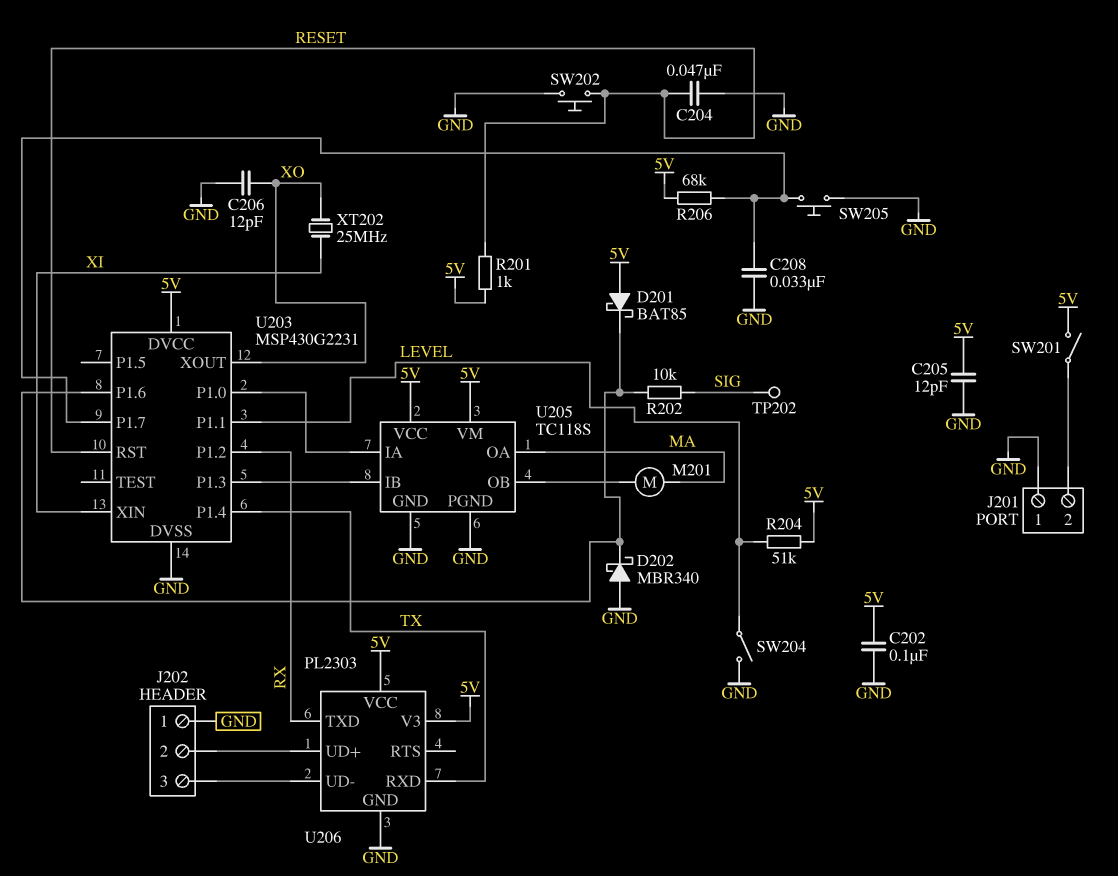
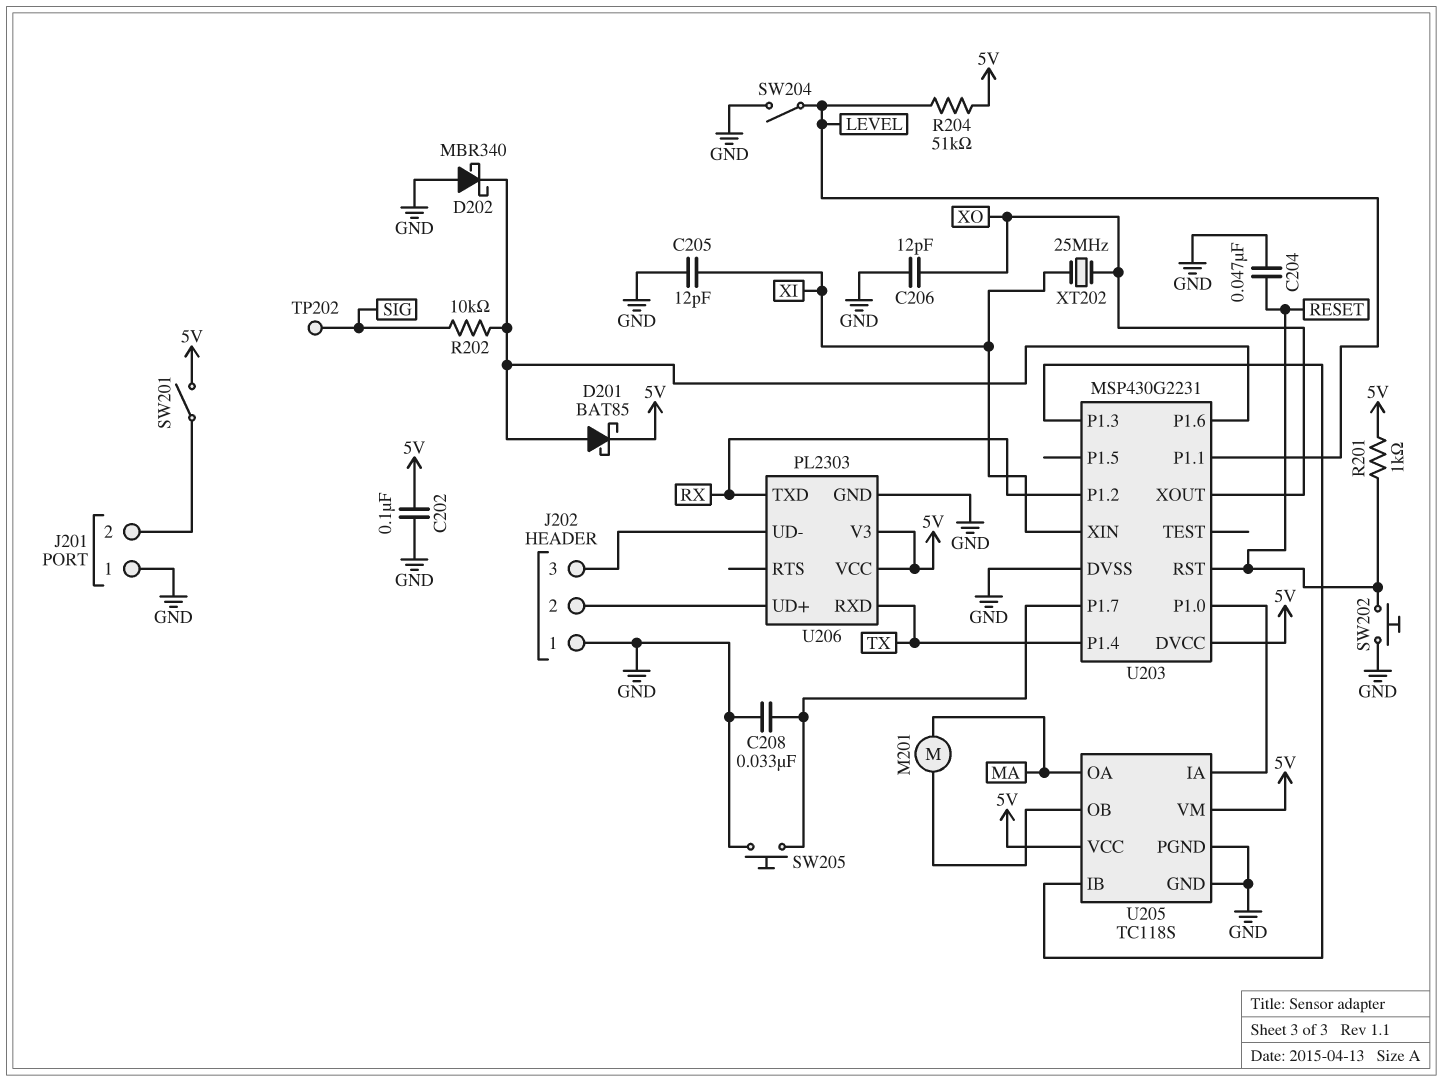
C205: 12pF (5V, GND) -> 12pF (GND, XI)
D201: schottky BAT85 (A 5V, K U203/P1.6) -> schottky BAT85 (A U203/P1.6, K 5V)
R206: 68k (5V, U203/P1.7) -> none

